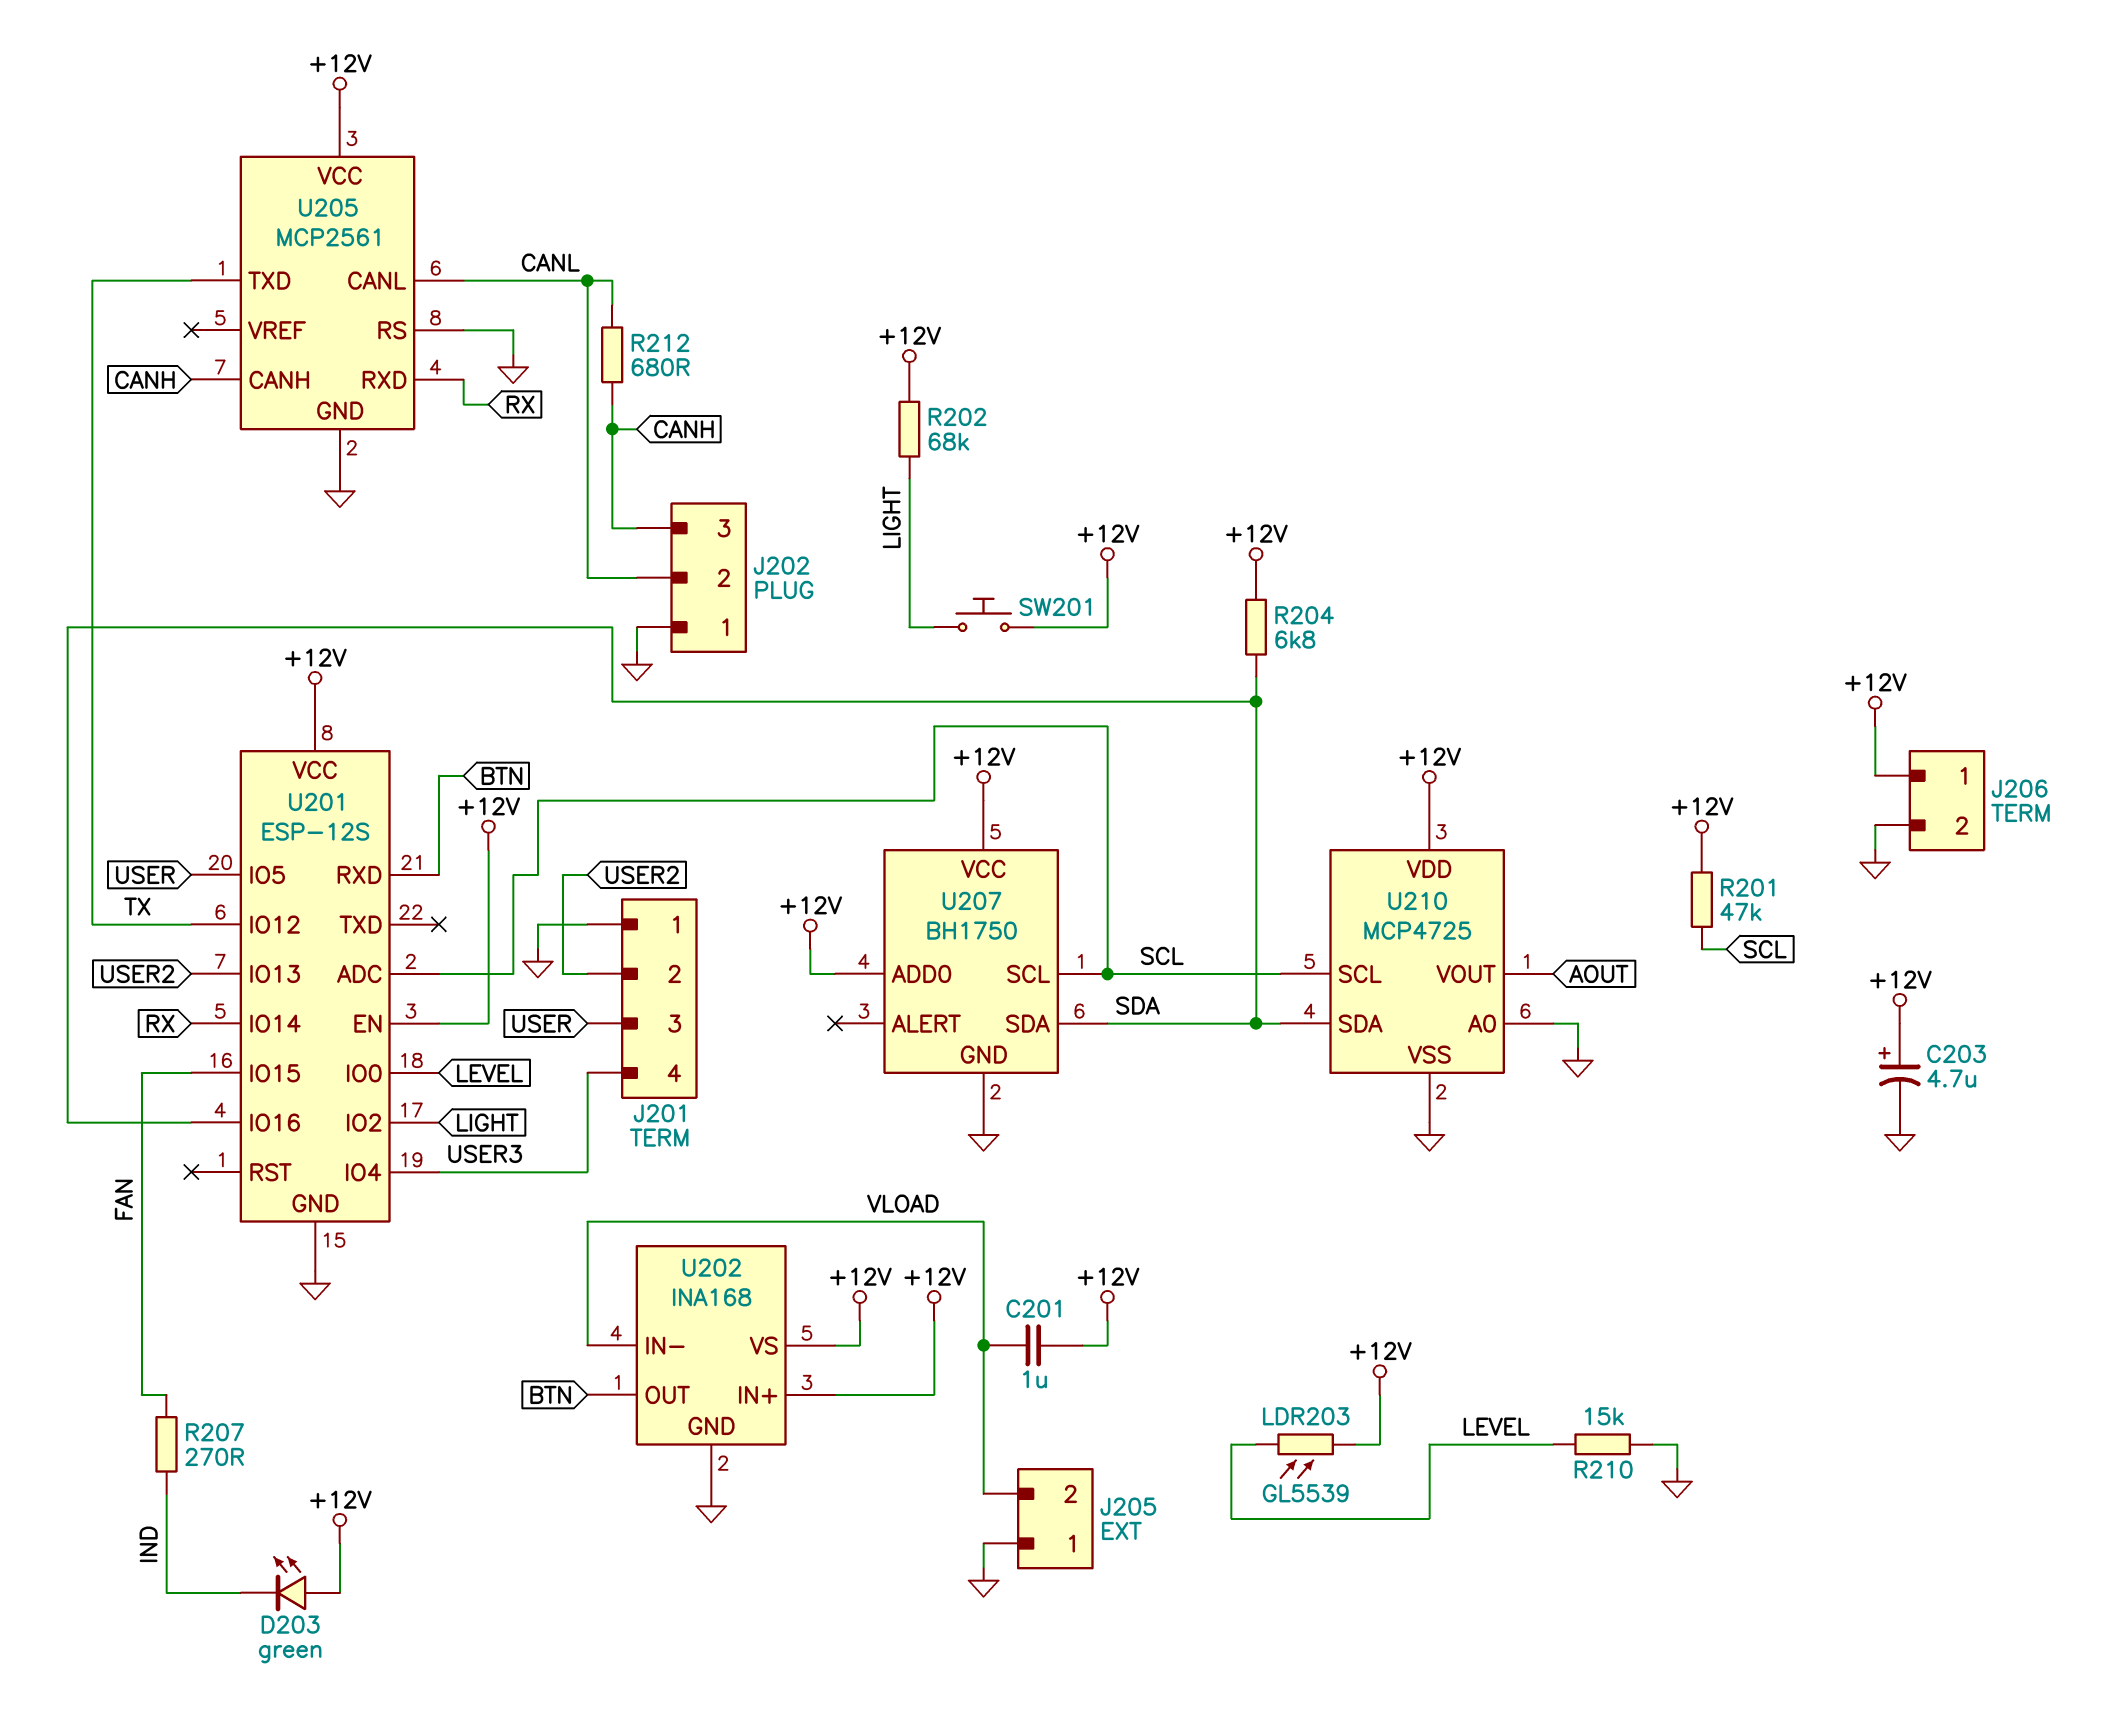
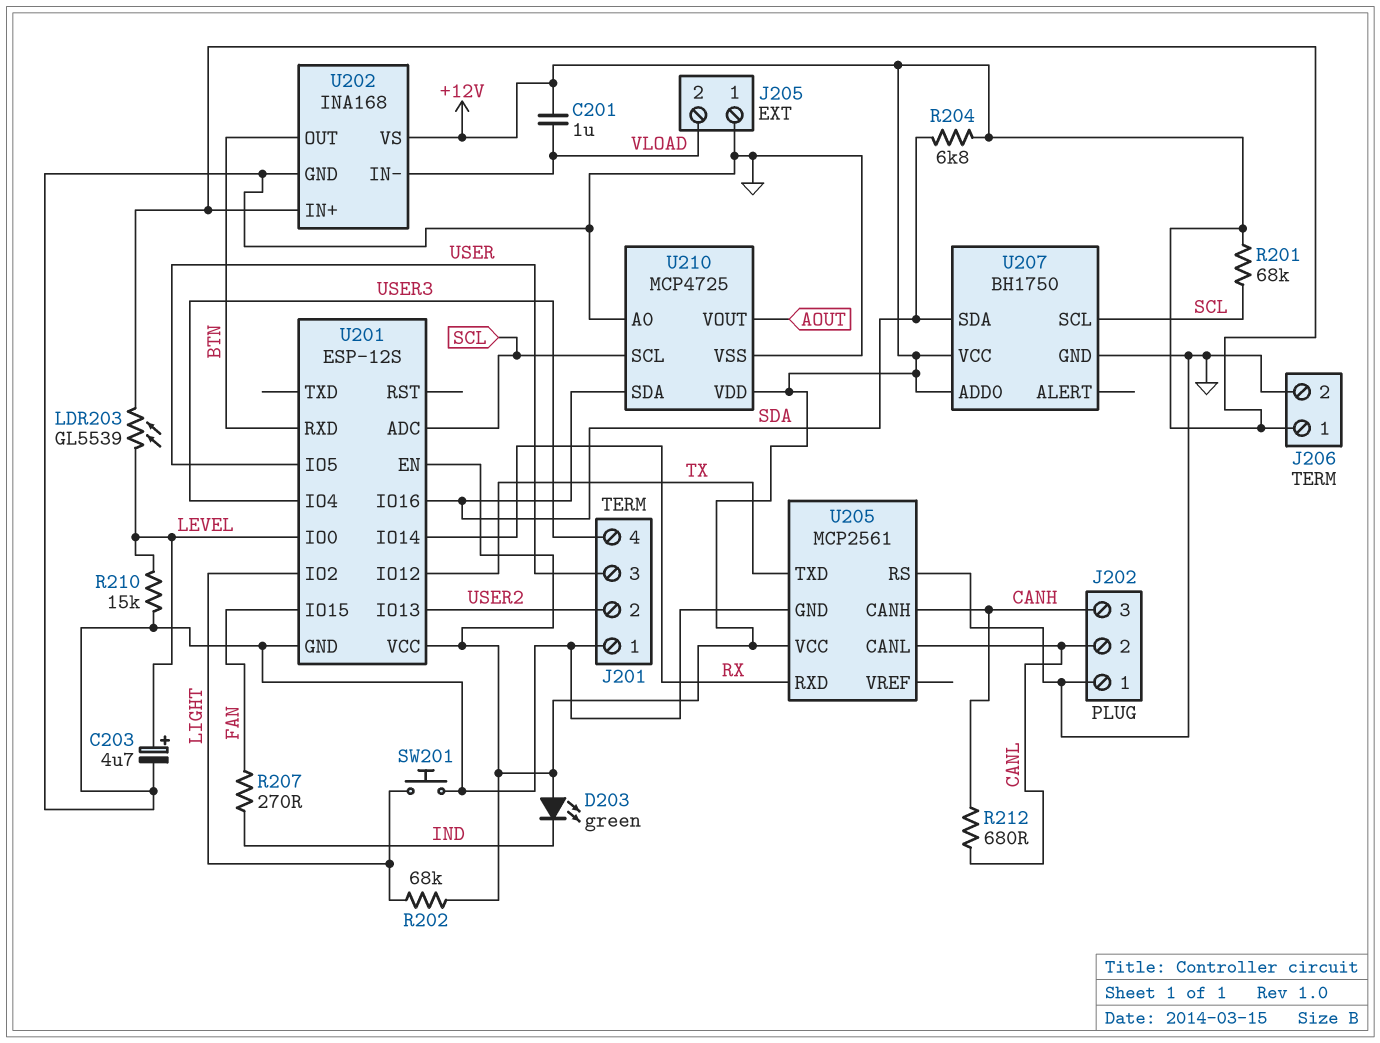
C203: 4.7uF (plus +12V, minus GND) -> 4.7uF (plus LEVEL, minus GND)
R201: 47k (+12V, SCL) -> 68k (+12V, SCL)
SW201: button (+12V, LIGHT) -> button (GND, LIGHT)

